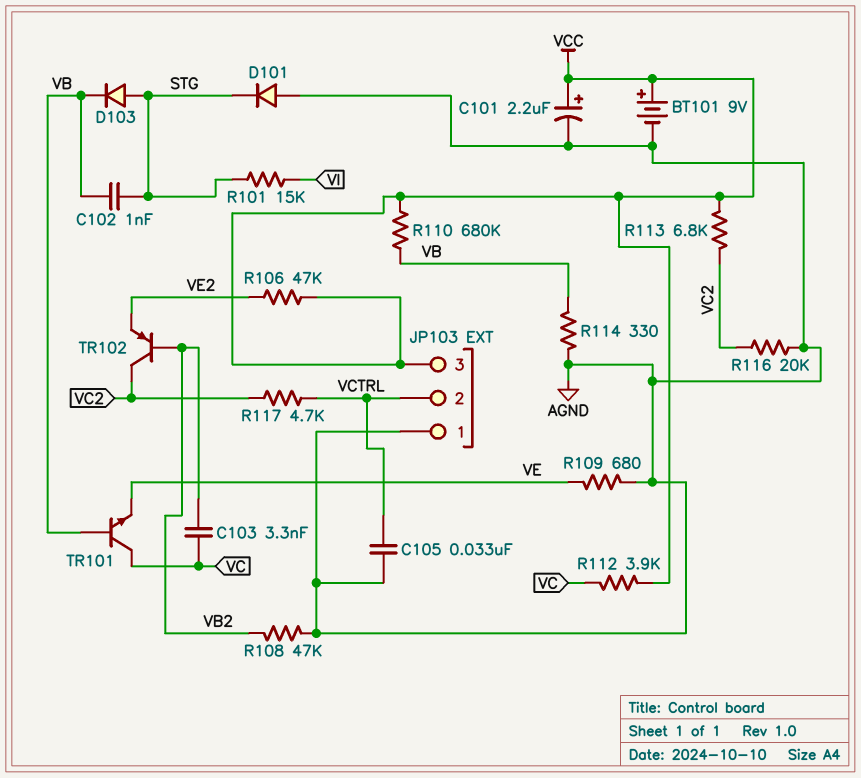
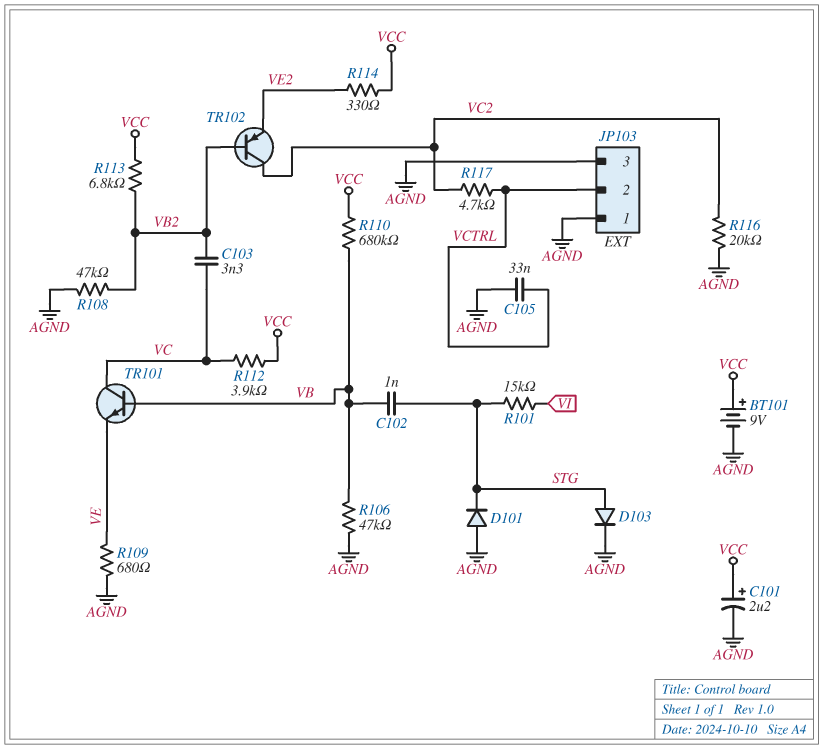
D103: diode (A STG, K VB) -> diode (A STG, K AGND)
JP103 pin 3: VCC -> AGND
R106: 47k (VCC, VE2) -> 47k (AGND, VB)
R113: 6.8k (VC2, VCC) -> 6.8k (VB2, VCC)
R114: 330 (AGND, VB) -> 330 (VCC, VE2)

